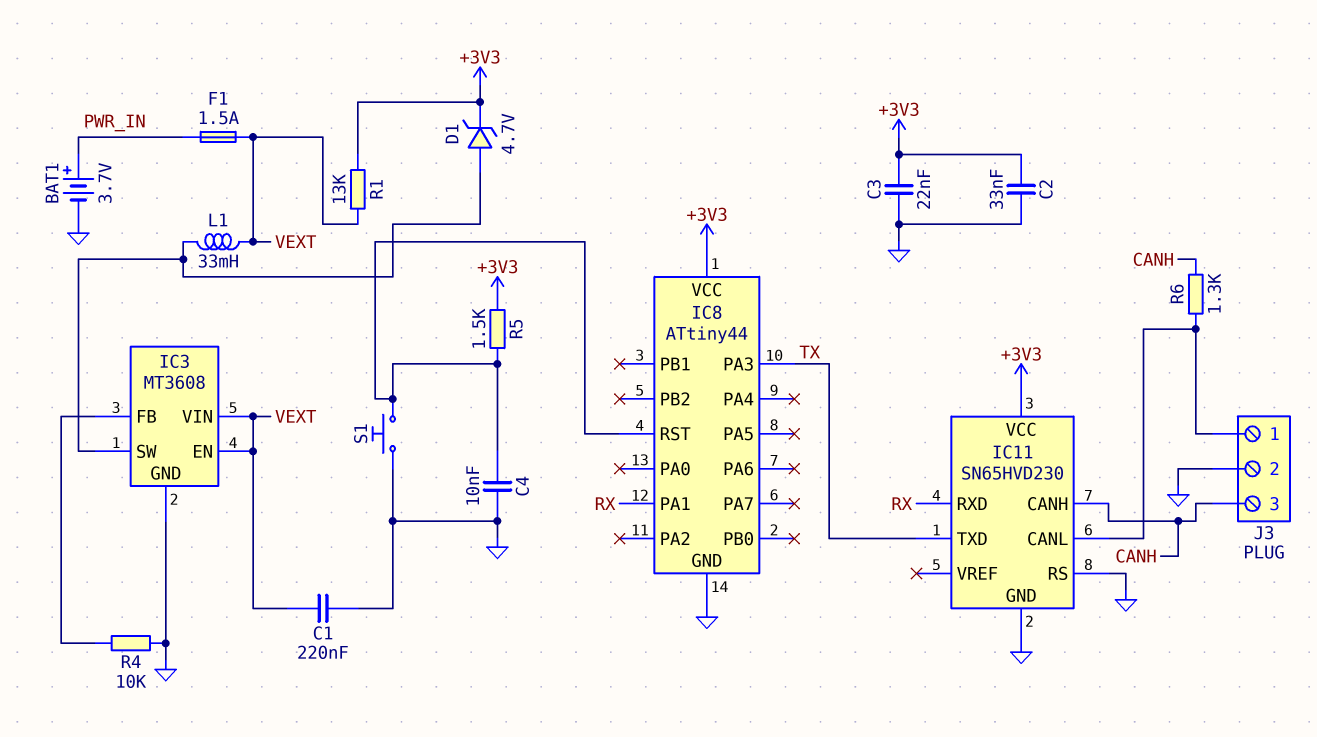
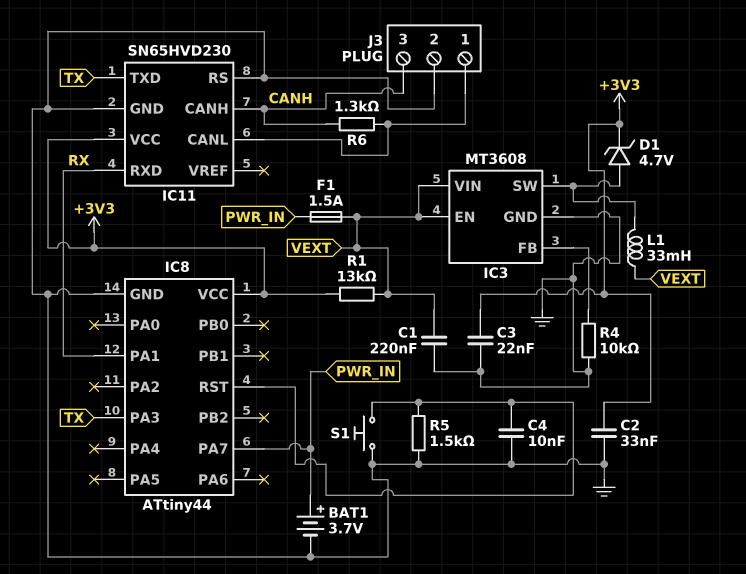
IC8 pin PA7: none -> PWR_IN
R5: 1.5k (+3V3, IC8/RST) -> 1.5k (GND, IC8/RST)

